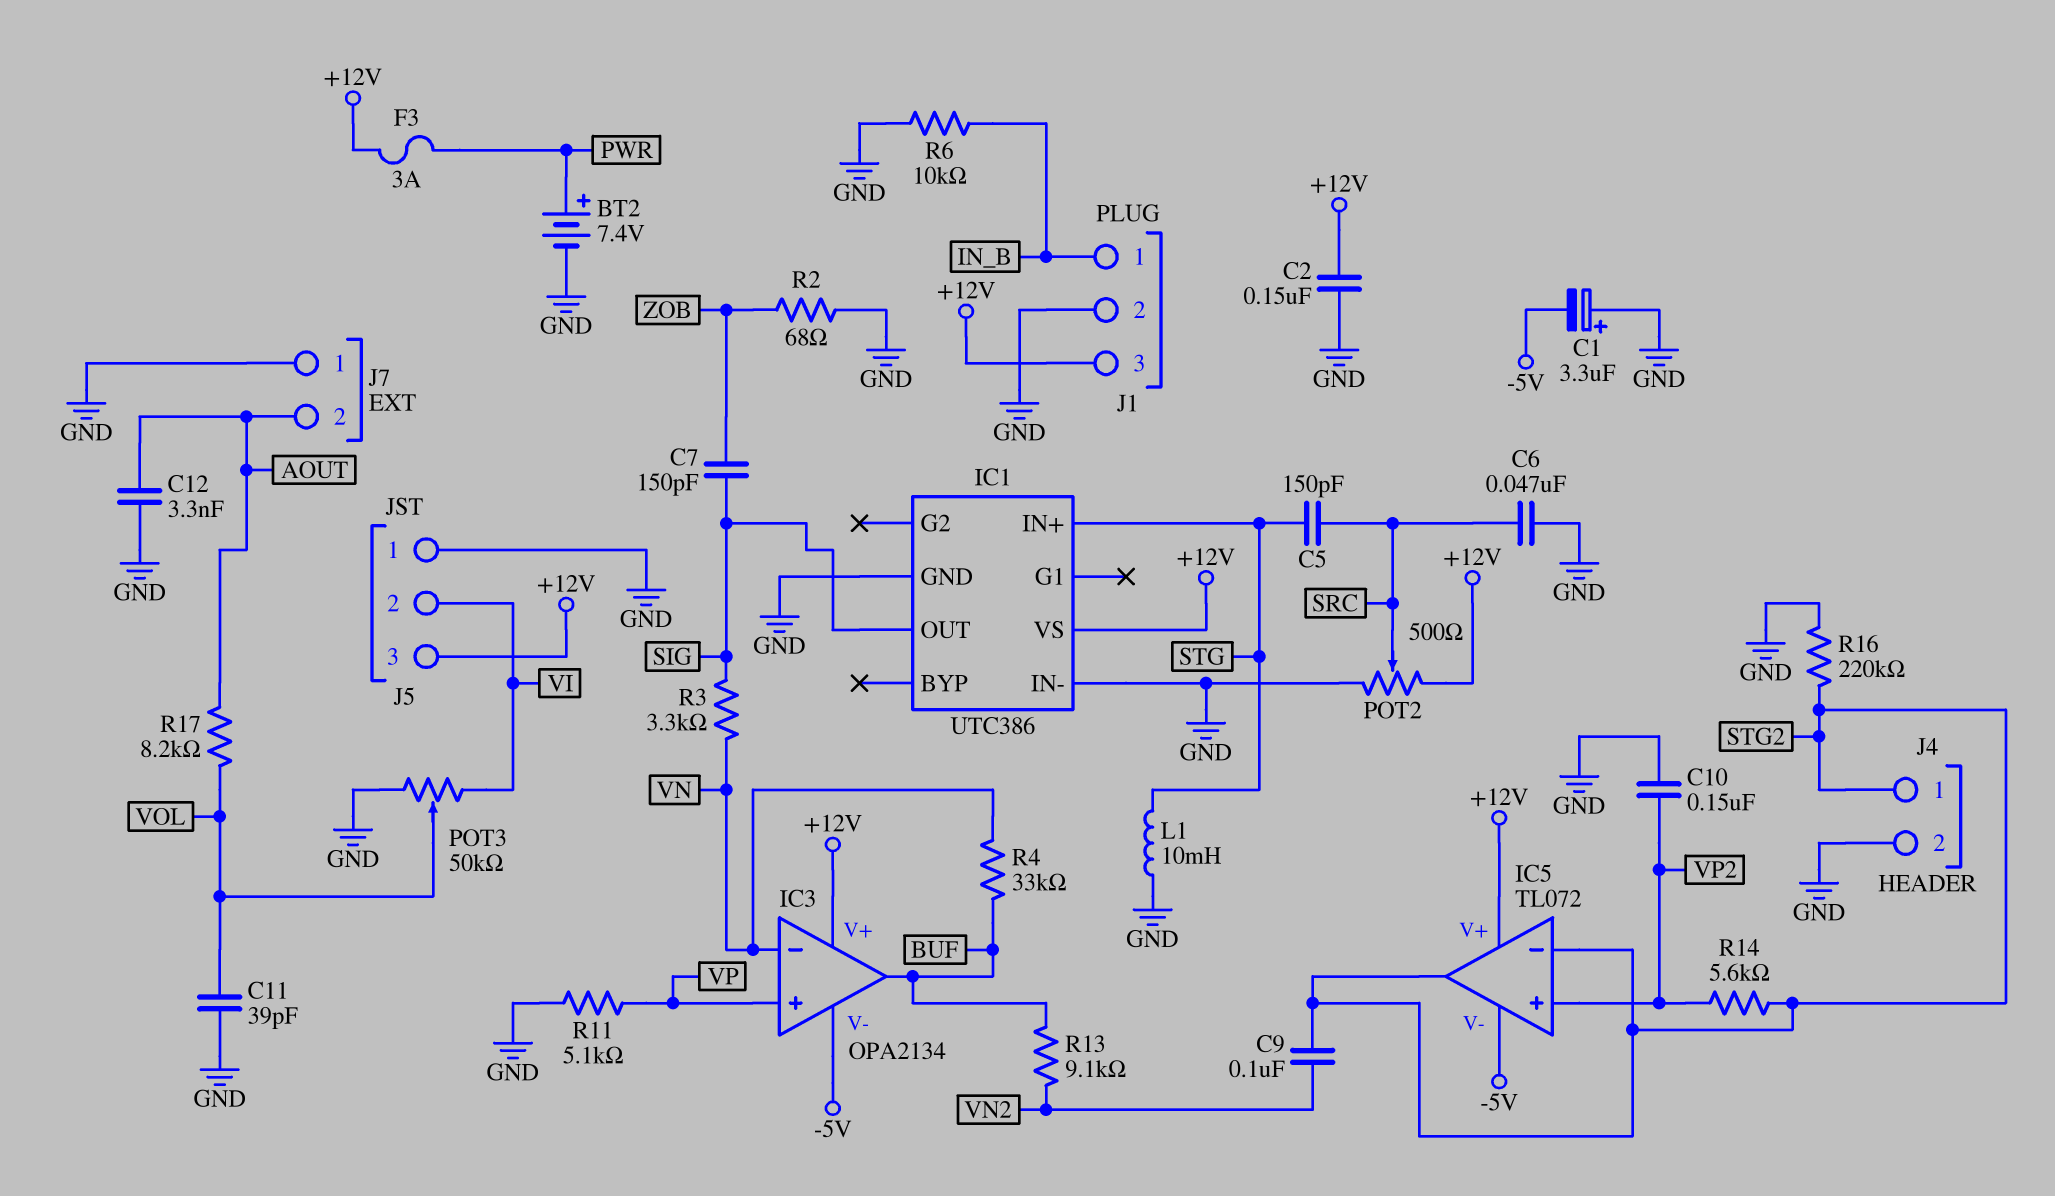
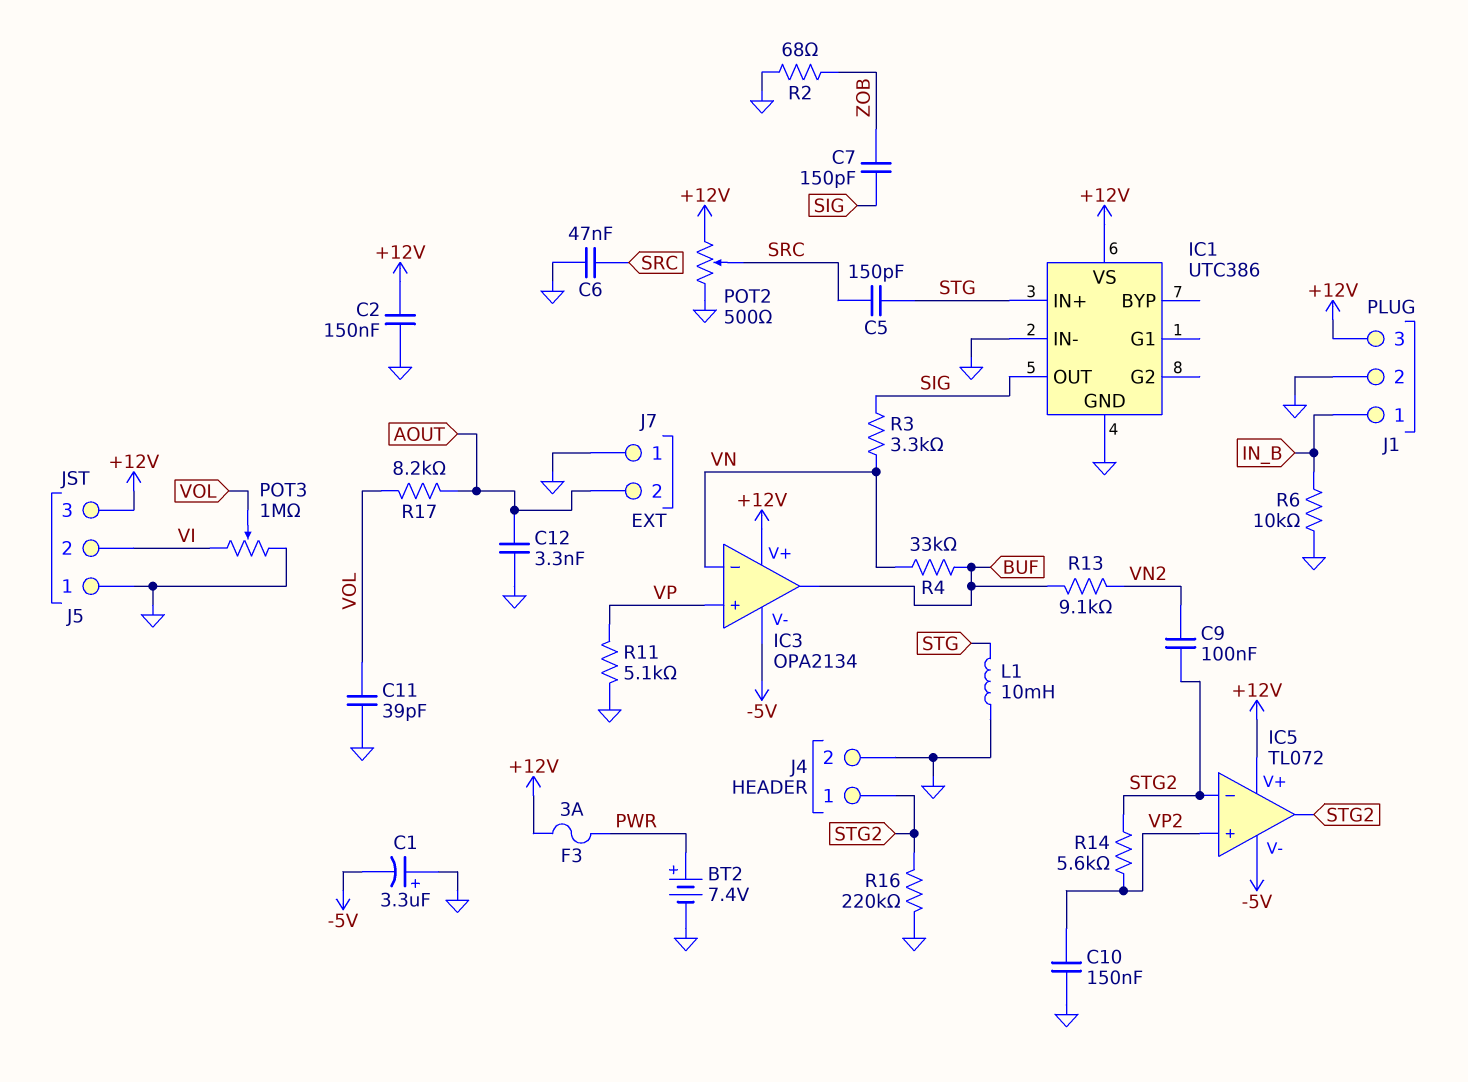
POT3: 50k (GND, VI, wiper VOL) -> 1M (GND, VI, wiper VOL)

